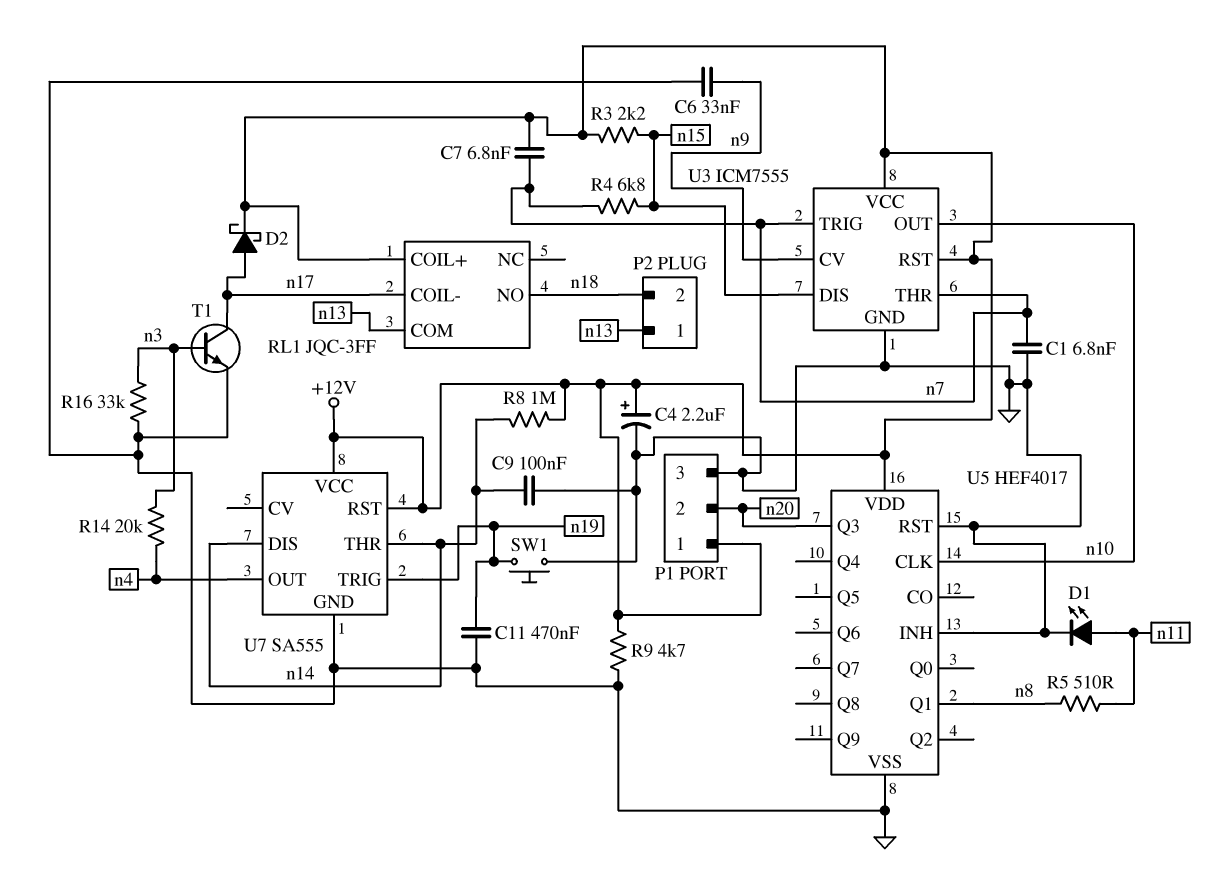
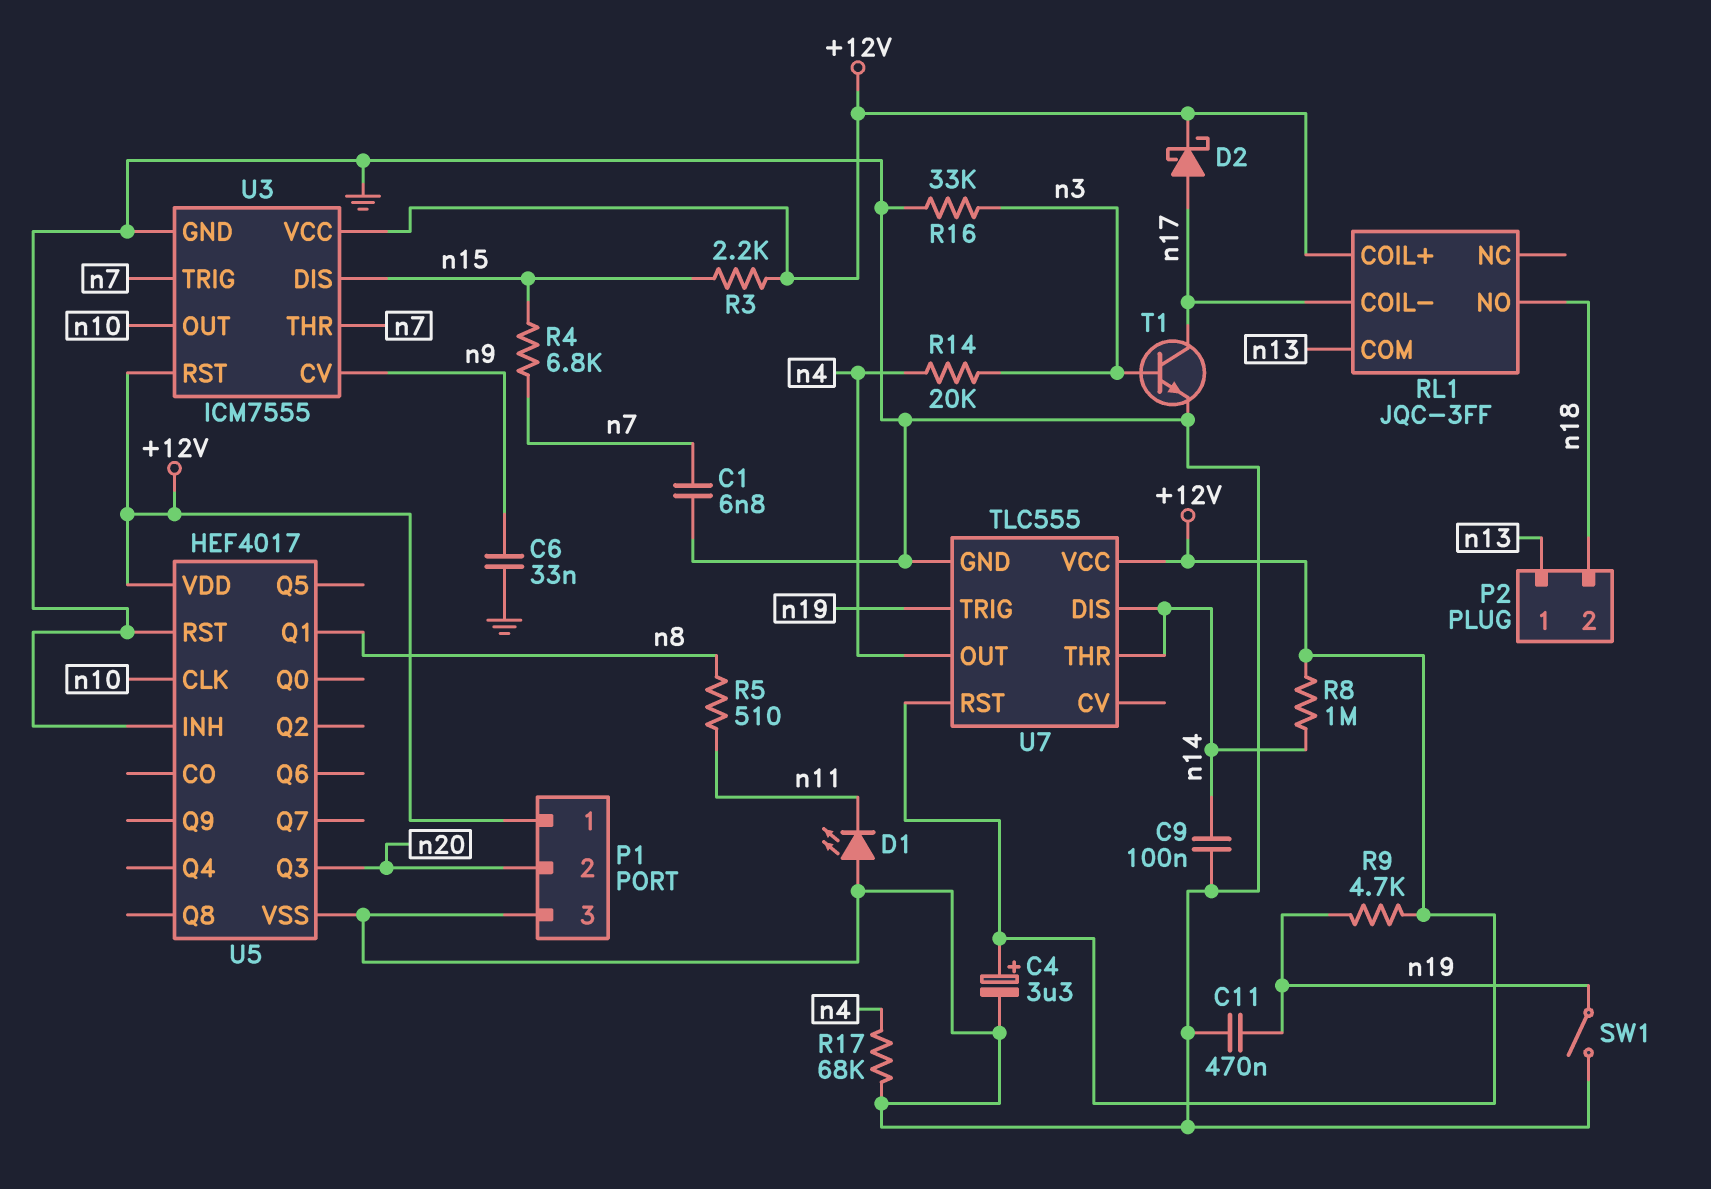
C4: 2.2uF (plus +12V, minus GND) -> 3.3uF (plus +12V, minus GND)
C7: 6.8nF (+12V, n7) -> none
D1: LED (A n11, K GND) -> LED (A GND, K n11)
R9: 4.7k (+12V, GND) -> 4.7k (+12V, n19)
R17: none -> 68k (GND, n4)
SW1: button (GND, n19) -> switch (GND, n19)
U7: SA555 -> TLC555

